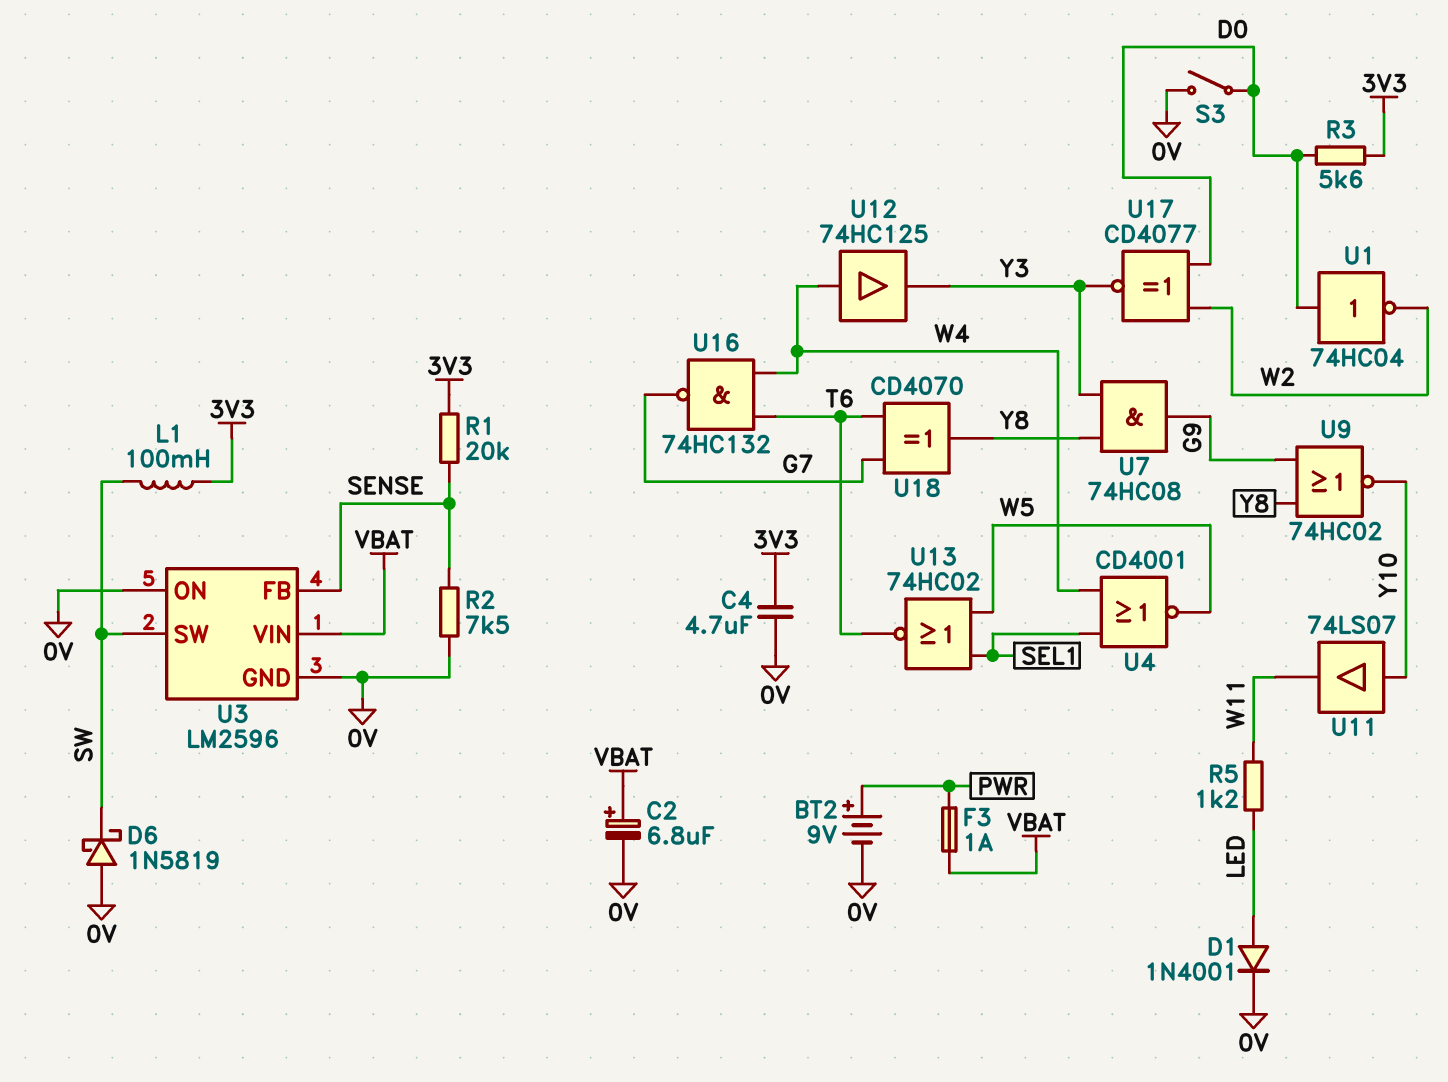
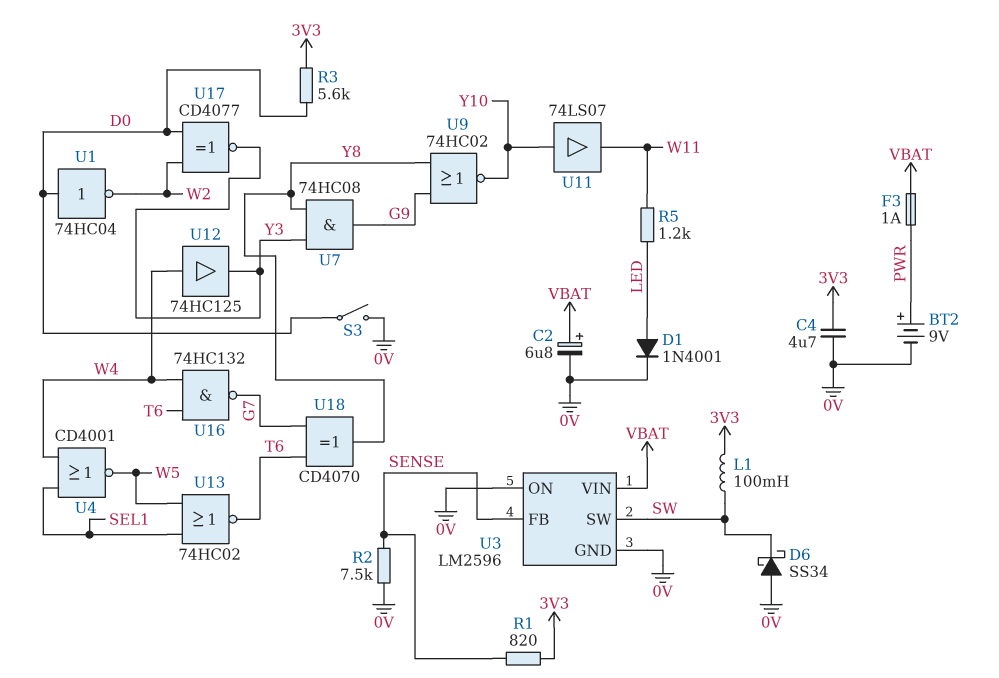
D6: schottky 1N5819 (A 0V, K SW) -> schottky SS34 (A 0V, K SW)
R1: 20k (3V3, SENSE) -> 820 (3V3, SENSE)

